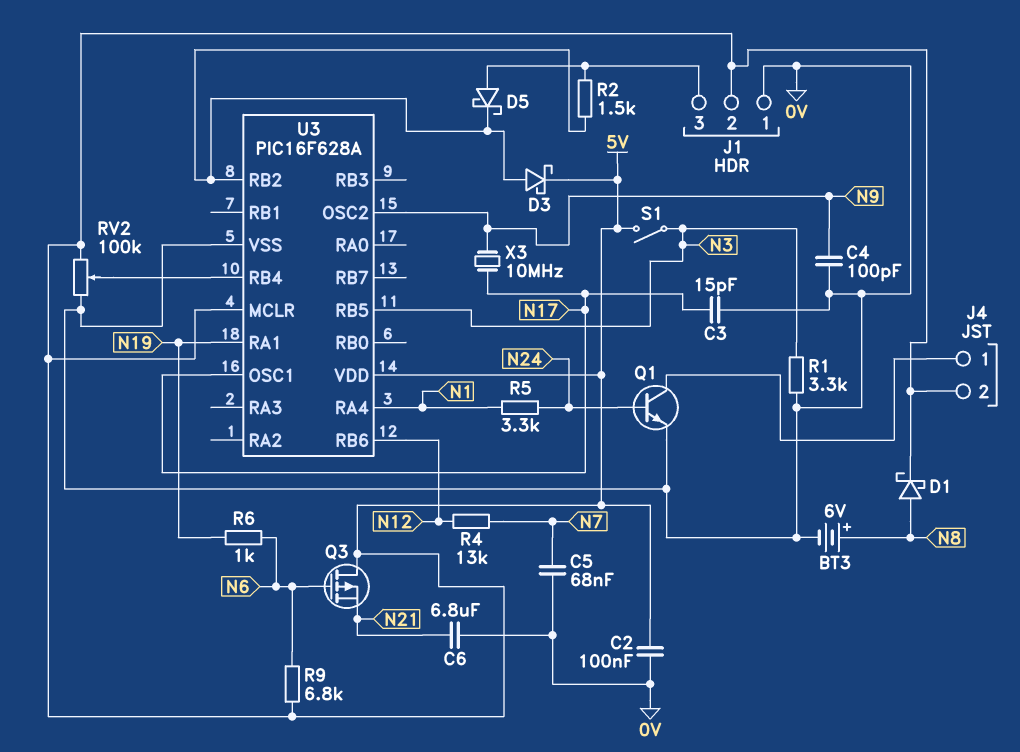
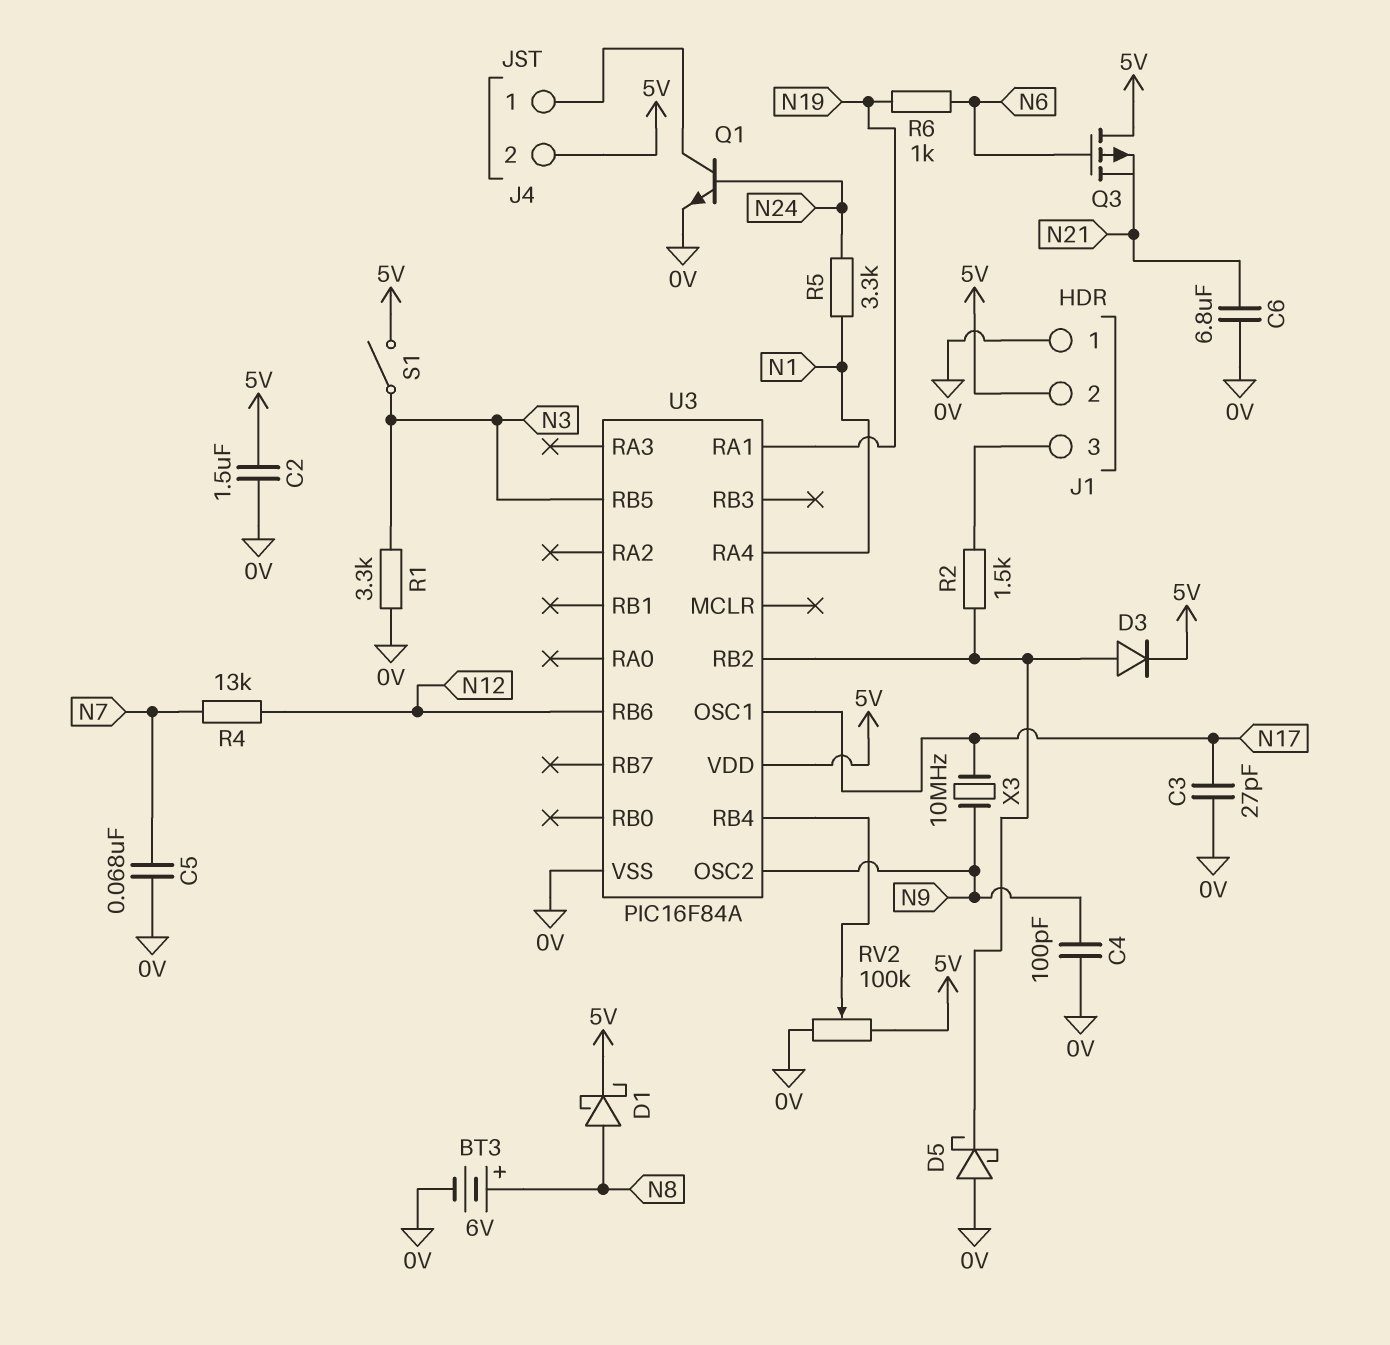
C2: 100nF (0V, 5V) -> 1.5uF (0V, 5V)
C3: 15pF (0V, N17) -> 27pF (0V, N17)
D3: schottky (A U3/RB2, K 5V) -> diode (A U3/RB2, K 5V)
D5: schottky (A J1/3, K U3/RB2) -> schottky (A 0V, K U3/RB2)
R9: 6.8k (5V, N6) -> none
U3: PIC16F628A -> PIC16F84A
U3 pin MCLR: 5V -> none

